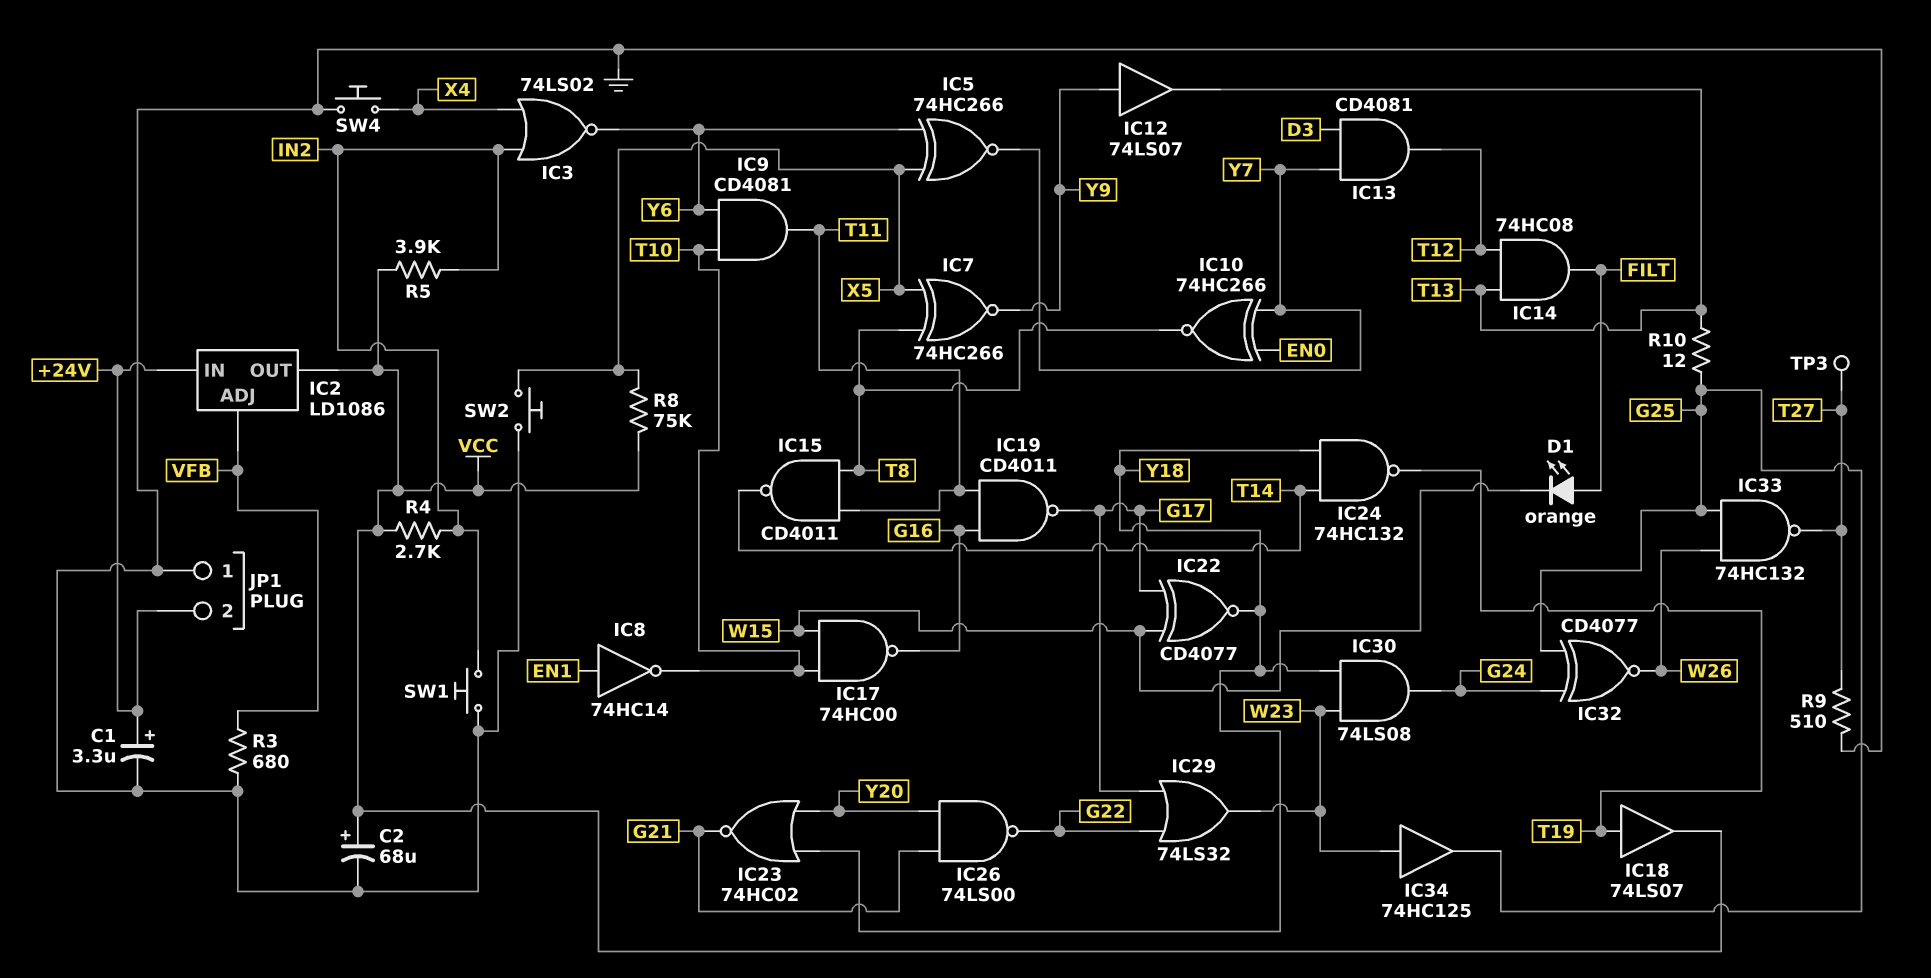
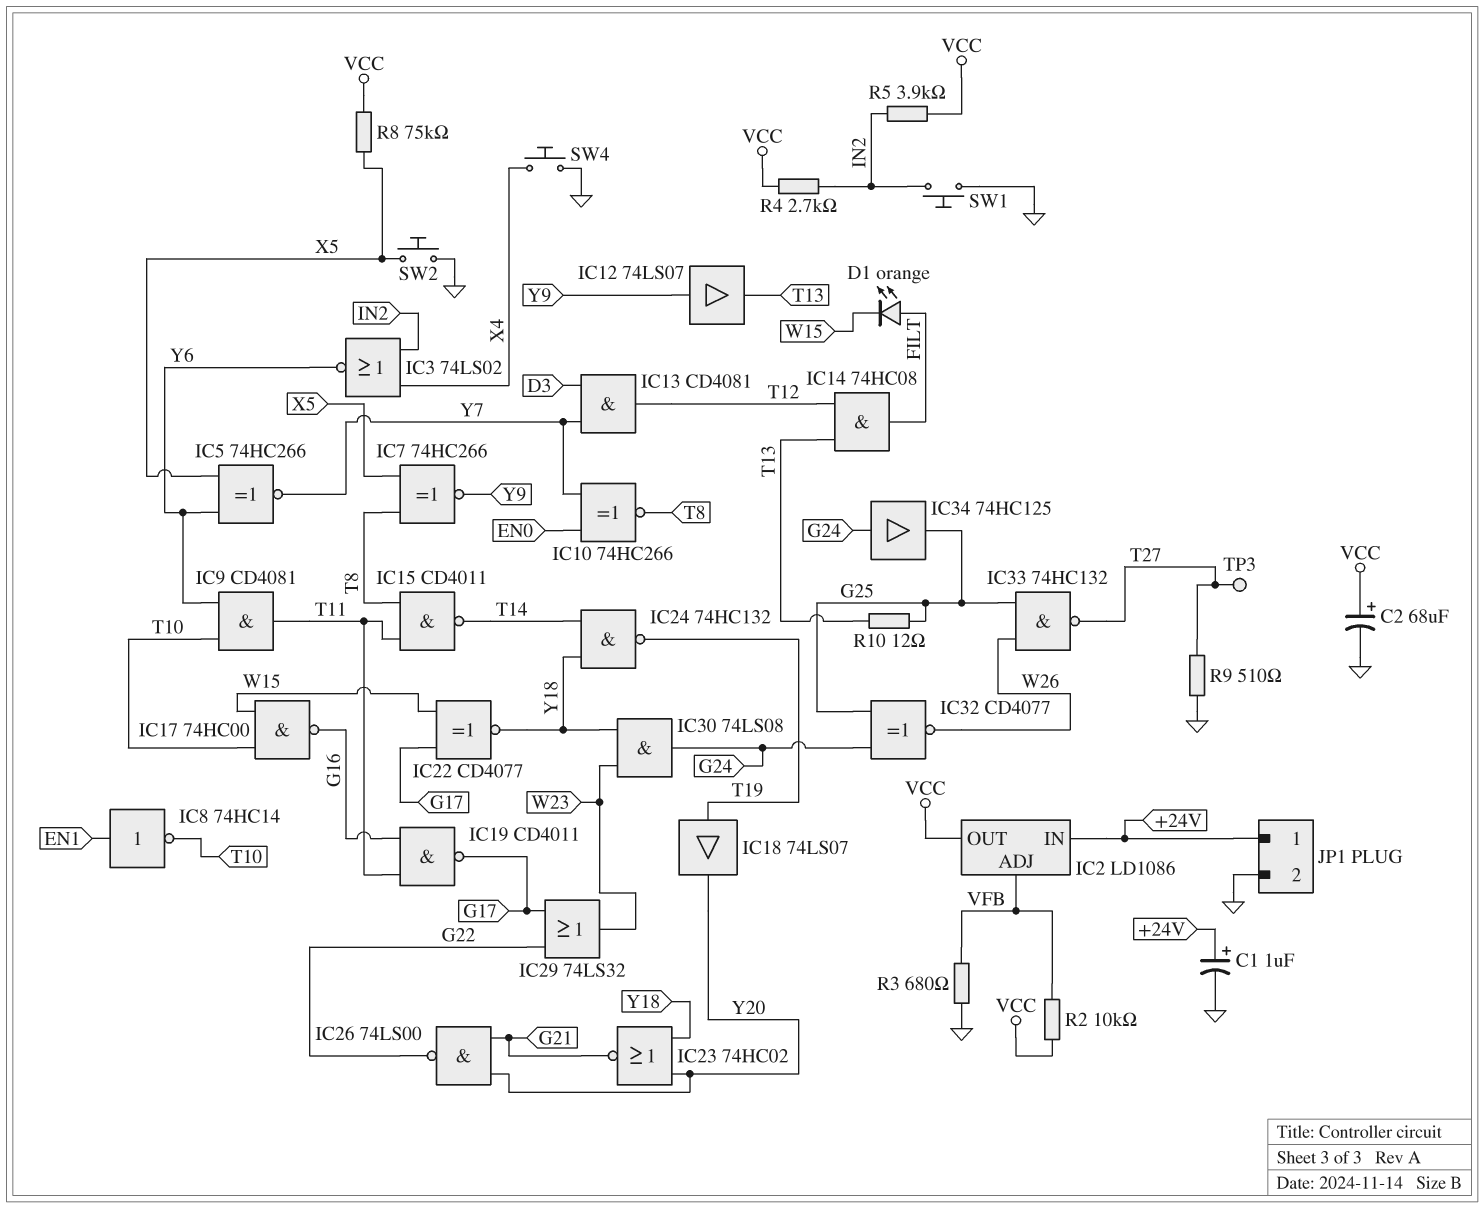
C1: 3.3uF (plus +24V, minus GND) -> 1uF (plus +24V, minus GND)
IC18: buffer 74LS07 (in T19, out VCC) -> buffer 74LS07 (in T19, out Y20)
IC34: buffer 74HC125 (in W23, out G25) -> buffer 74HC125 (in G24, out G25)
JP1 pin 1: GND -> +24V
JP1 pin 2: +24V -> GND
R2: none -> 10k (VCC, VFB)

